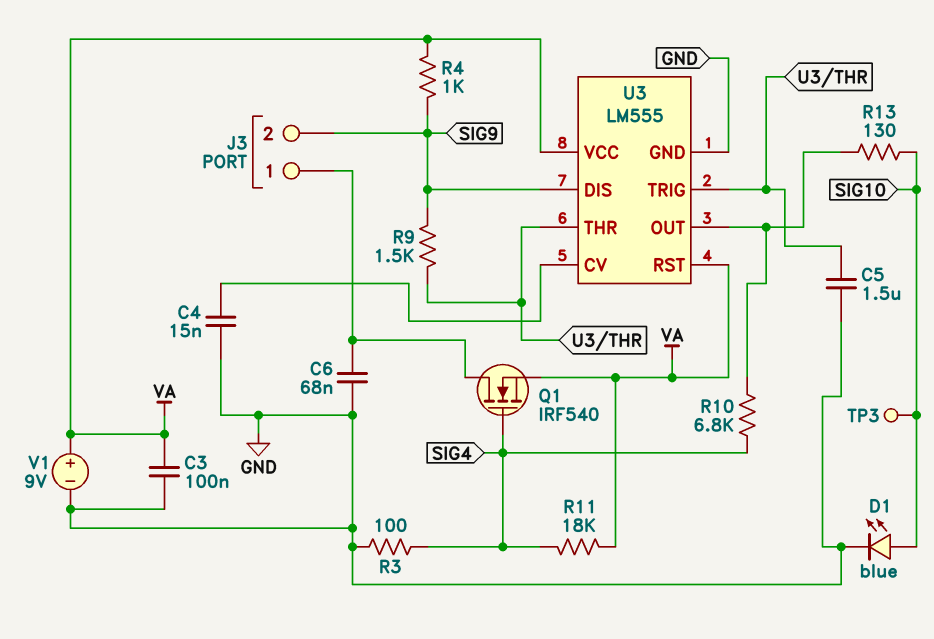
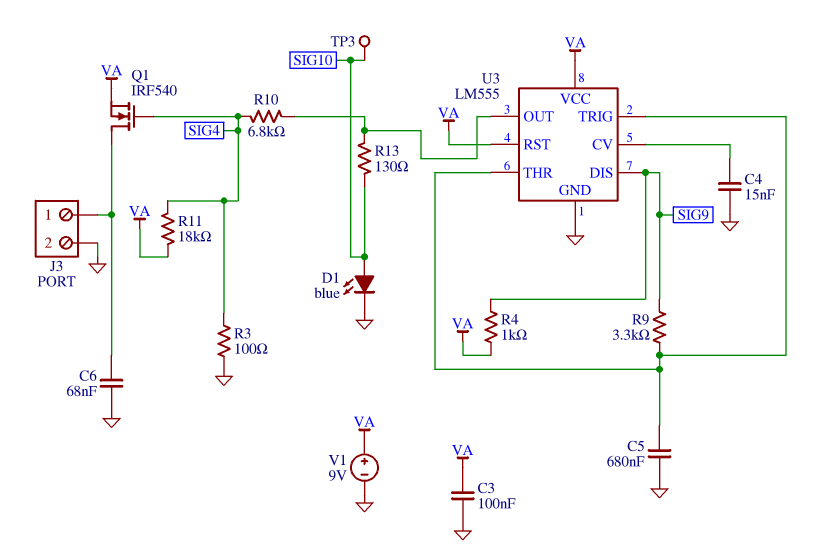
C5: 1.5uF (GND, U3/THR) -> 680nF (GND, U3/THR)
J3 pin 2: SIG9 -> GND
R9: 1.5k (SIG9, U3/THR) -> 3.3k (SIG9, U3/THR)

